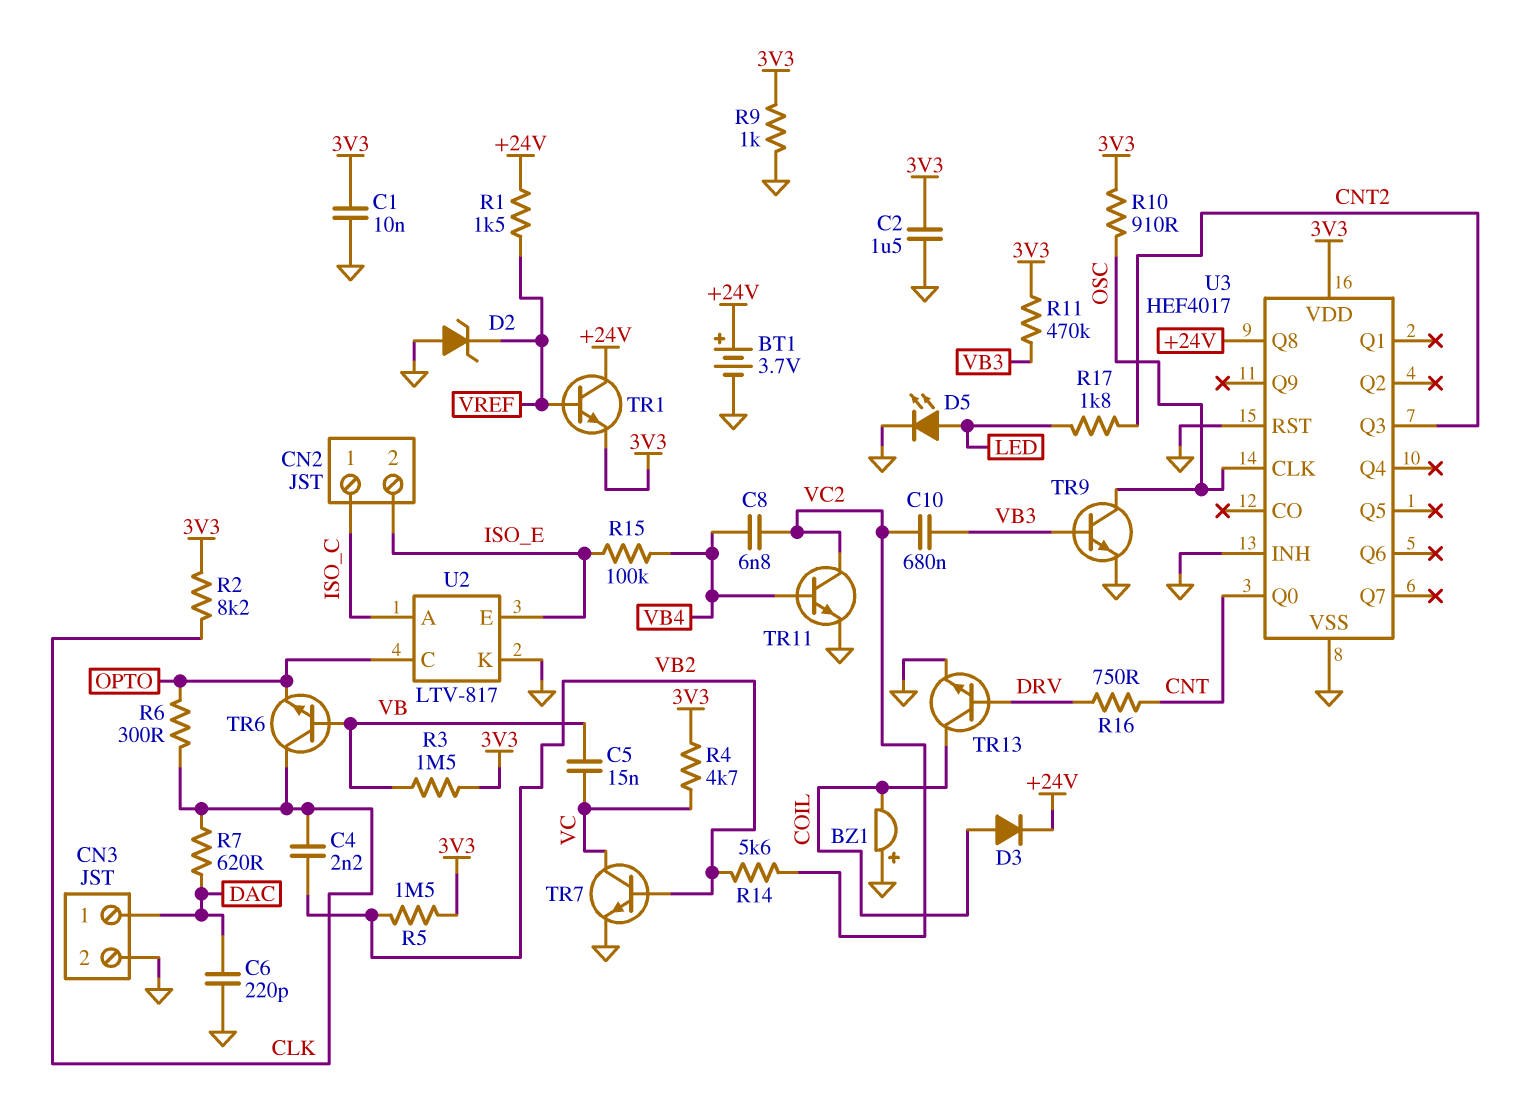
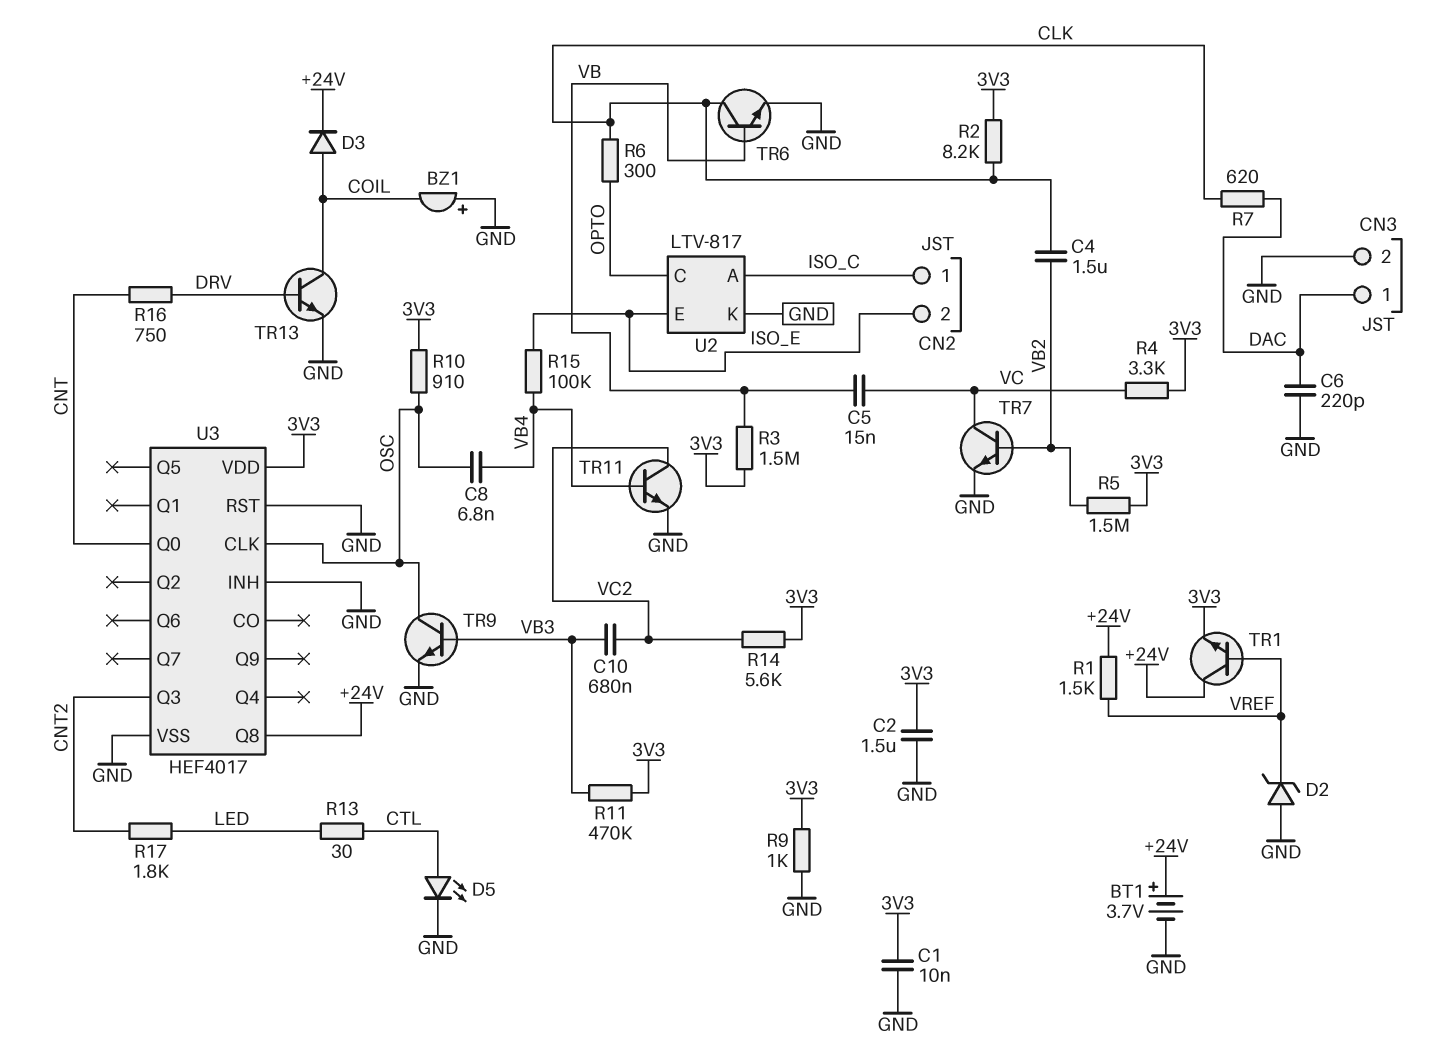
C4: 2.2nF (CLK, VB2) -> 1.5uF (CLK, VB2)
C8: 6.8nF (VB4, VC2) -> 6.8nF (OSC, VB4)
D5: LED (A LED, K GND) -> LED (A CTL, K GND)
R4: 4.7k (3V3, VC) -> 3.3k (3V3, VC)
R13: none -> 30 (CTL, LED)
R14: 5.6k (VB2, VC2) -> 5.6k (3V3, VC2)
TR6: NPN (B VB, C CLK, E OPTO) -> NPN (B VB, C CLK, E GND)

